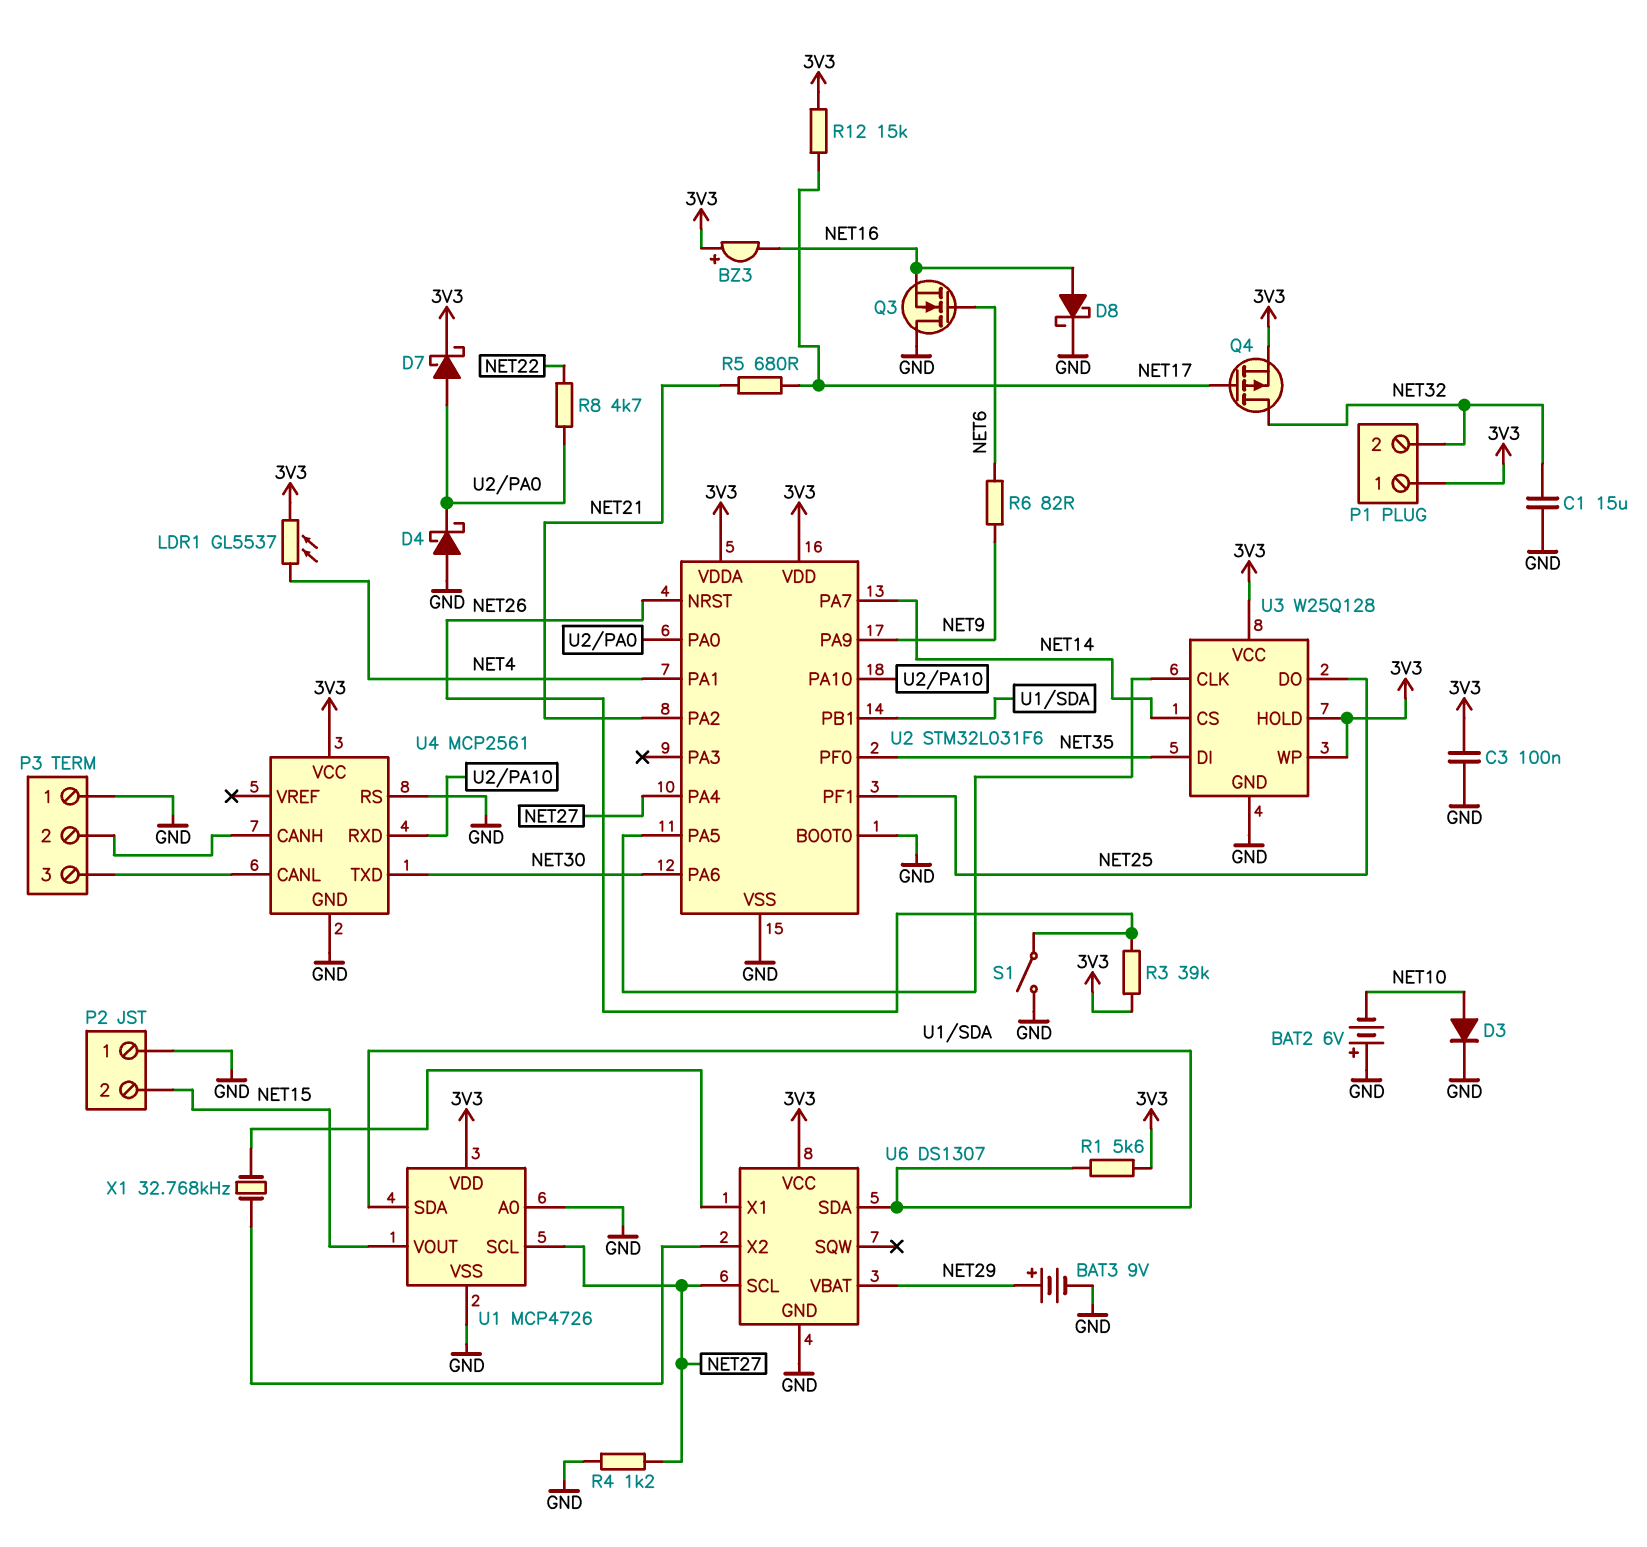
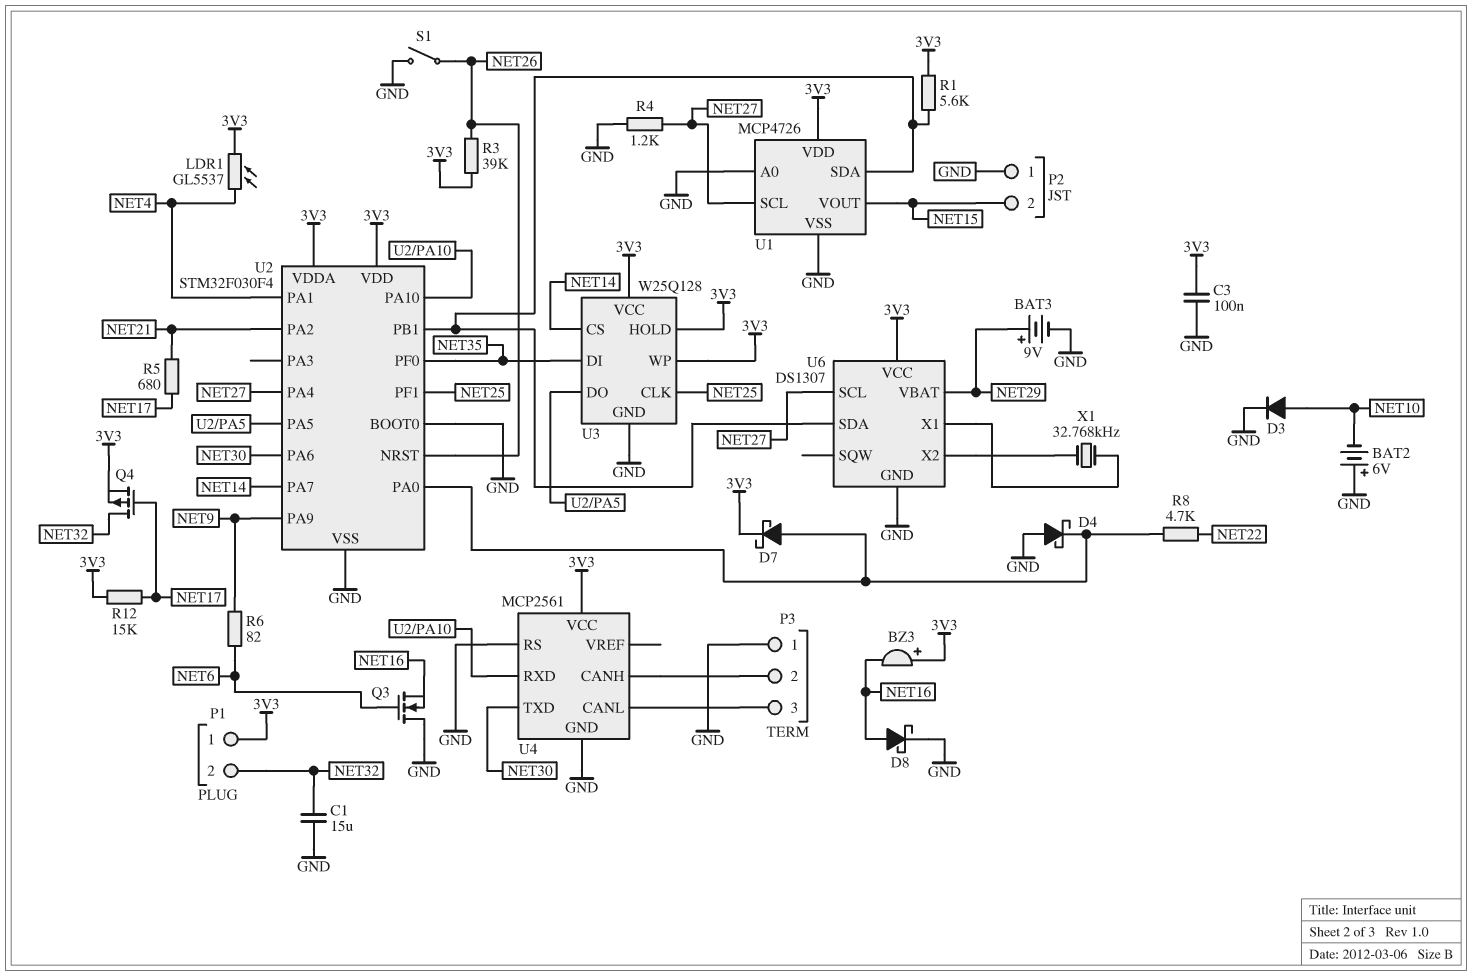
U2: STM32L031F6 -> STM32F030F4
U3 pin CLK: U2/PA5 -> NET25
U3 pin DO: NET25 -> U2/PA5

